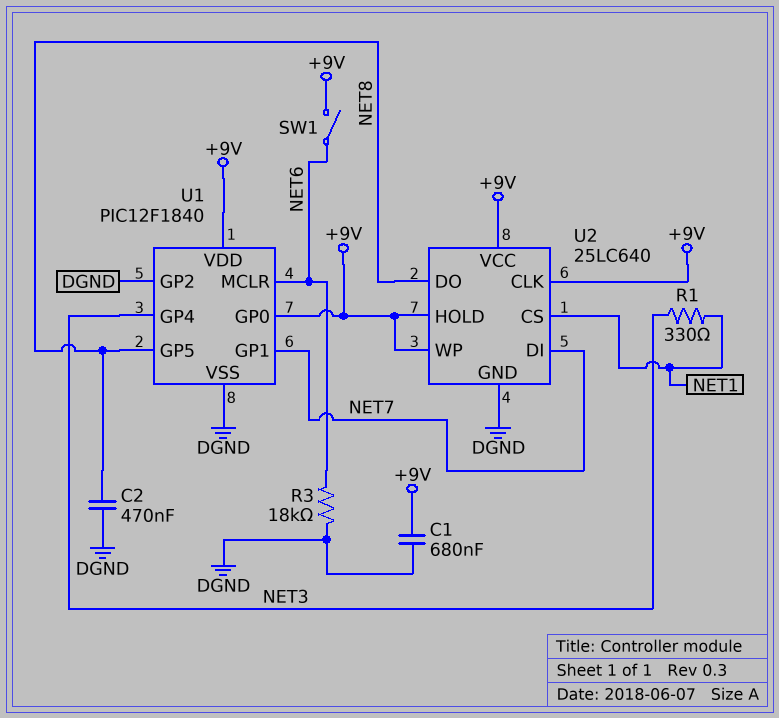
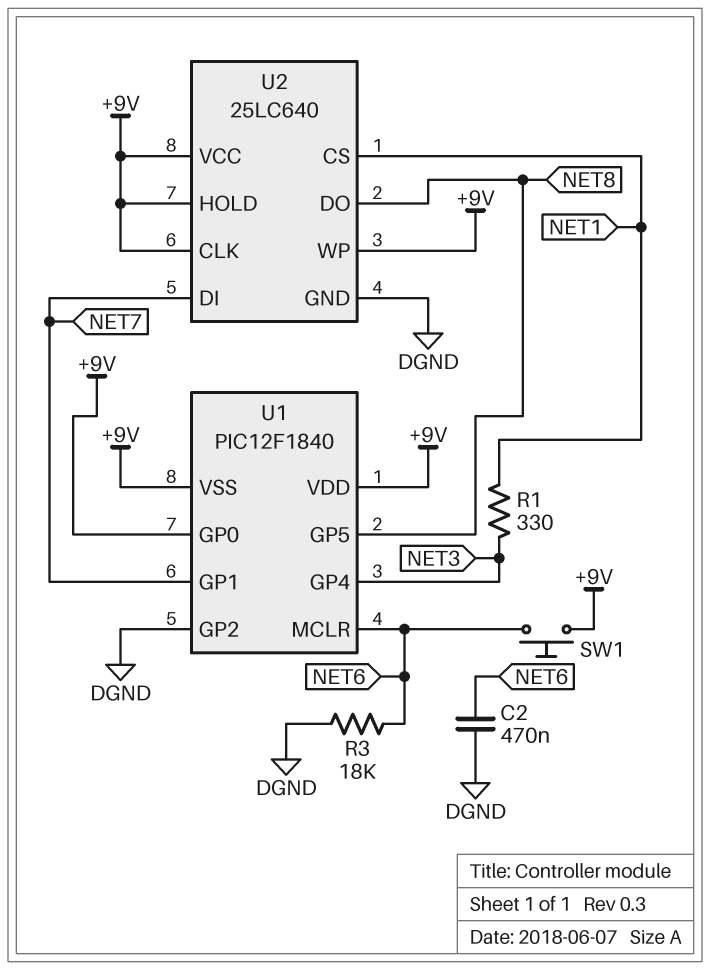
C1: 680nF (+9V, DGND) -> none
C2: 470nF (DGND, NET8) -> 470nF (DGND, NET6)
SW1: switch (+9V, NET6) -> button (+9V, NET6)
U1 pin VSS: DGND -> +9V

